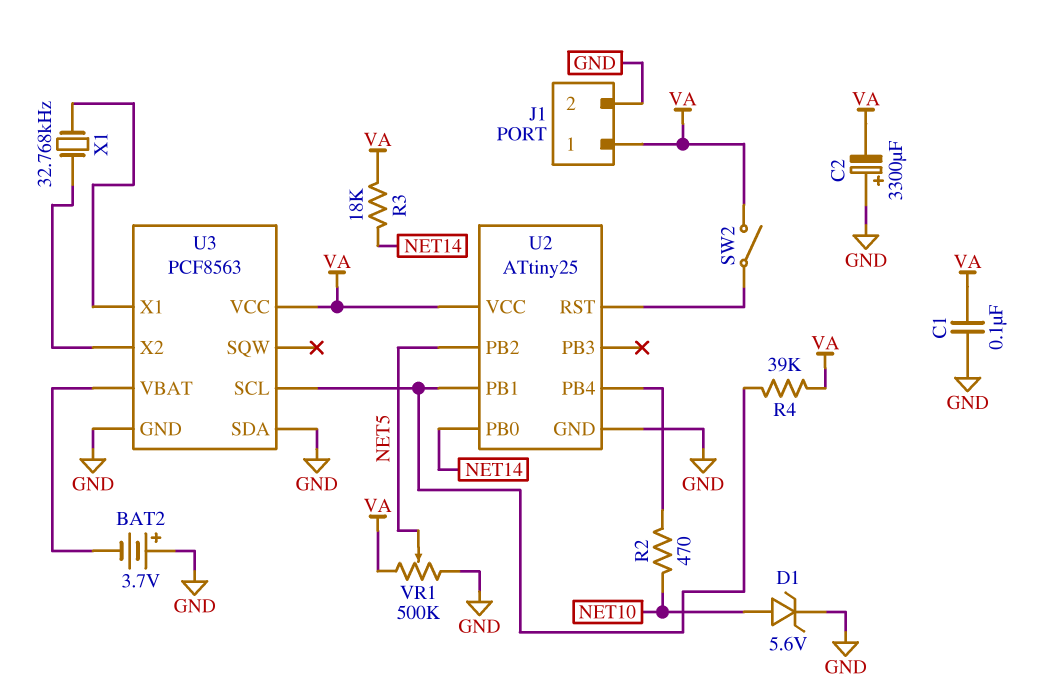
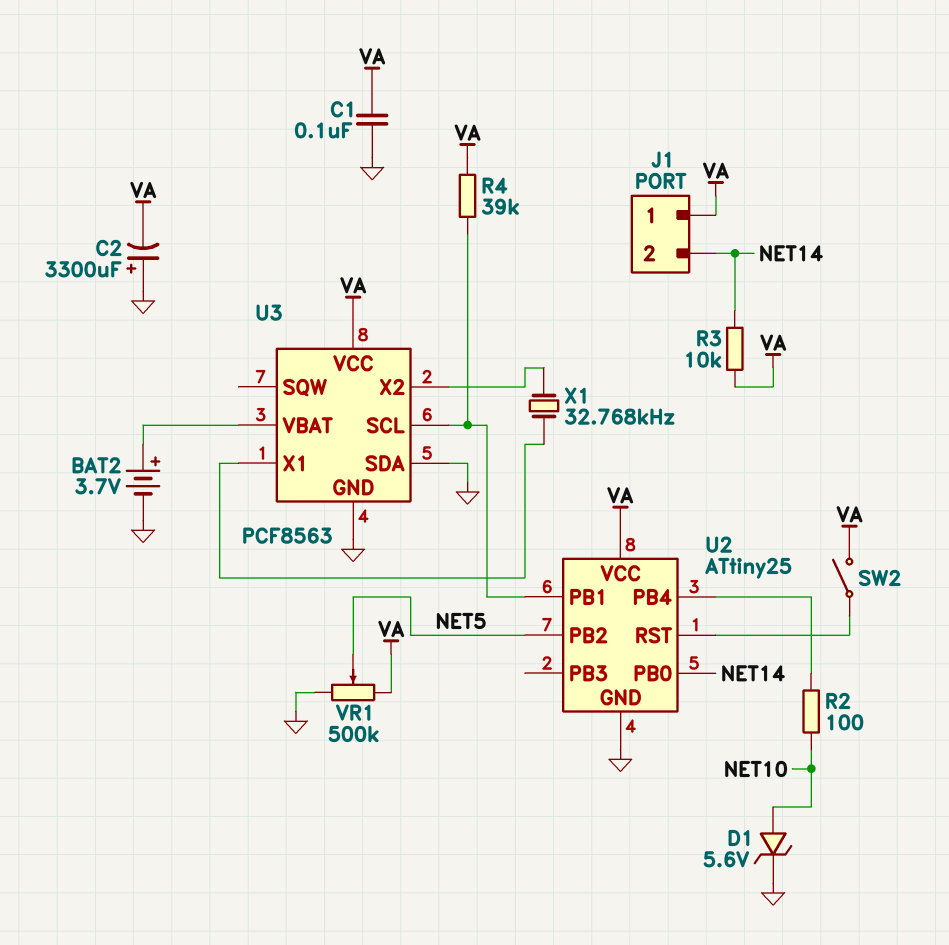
BAT2: 3.7V (plus GND, minus U3/VBAT) -> 3.7V (plus U3/VBAT, minus GND)
J1 pin 2: GND -> NET14
R2: 470 (NET10, U2/PB4) -> 100 (NET10, U2/PB4)
R3: 18k (NET14, VA) -> 10k (NET14, VA)

